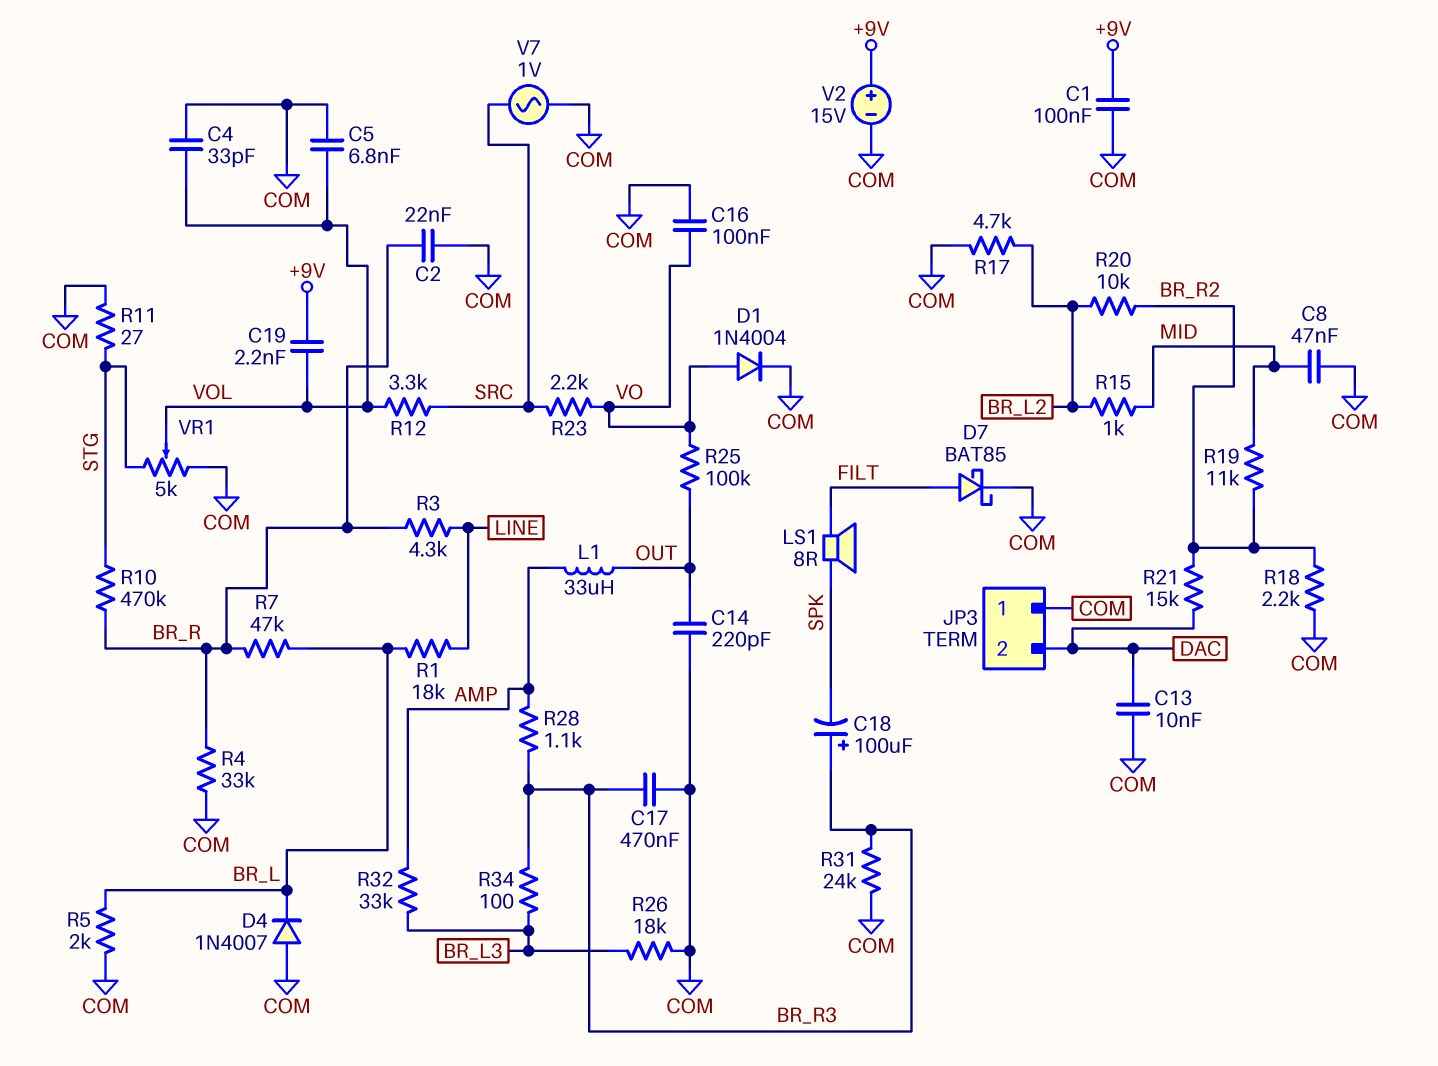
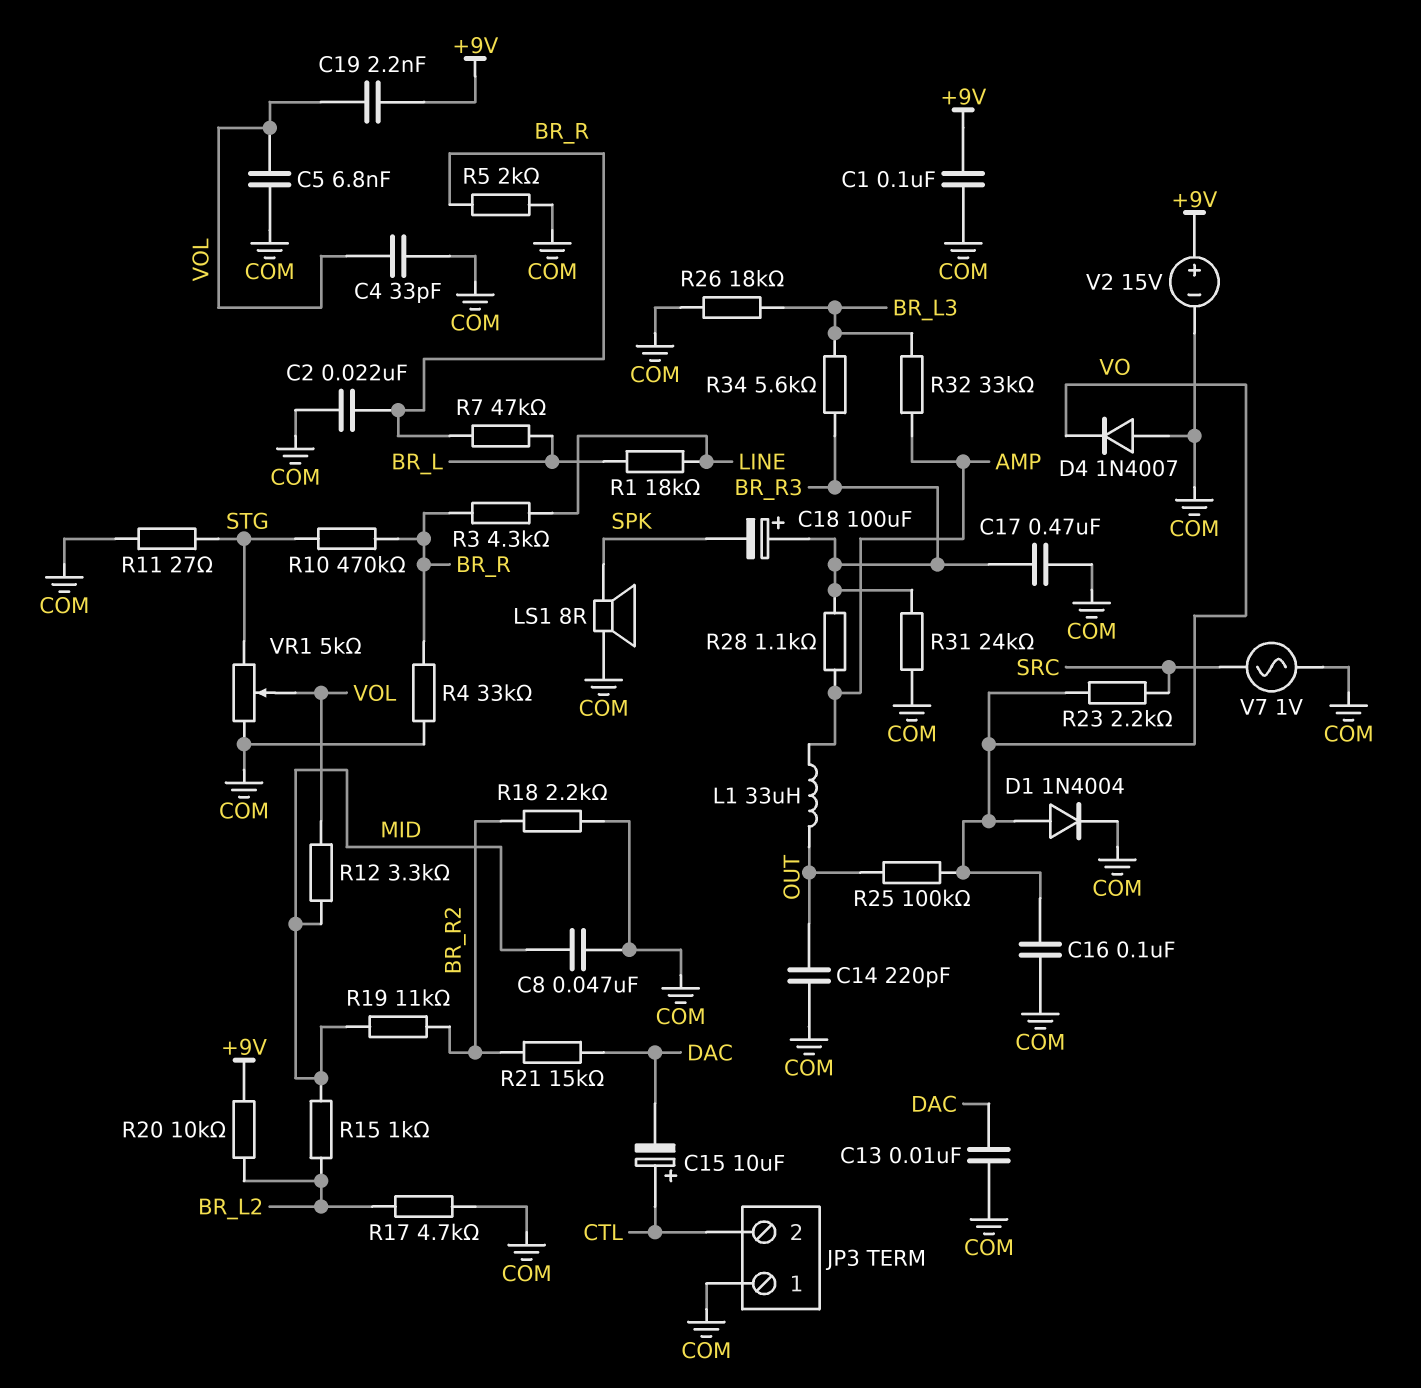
C15: none -> 10uF (plus CTL, minus DAC)
D4: diode 1N4007 (A COM, K BR_L) -> diode 1N4007 (A COM, K VO)
D7: schottky BAT85 (A FILT, K COM) -> none
JP3 pin 2: DAC -> CTL
LS1: speaker 8R (FILT, SPK) -> speaker 8R (COM, SPK)
R5: 2k (BR_L, COM) -> 2k (BR_R, COM)
R12: 3.3k (SRC, VOL) -> 3.3k (MID, VOL)
R20: 10k (BR_L2, BR_R2) -> 10k (+9V, BR_L2)
R34: 100 (BR_L3, BR_R3) -> 5.6k (BR_L3, BR_R3)

